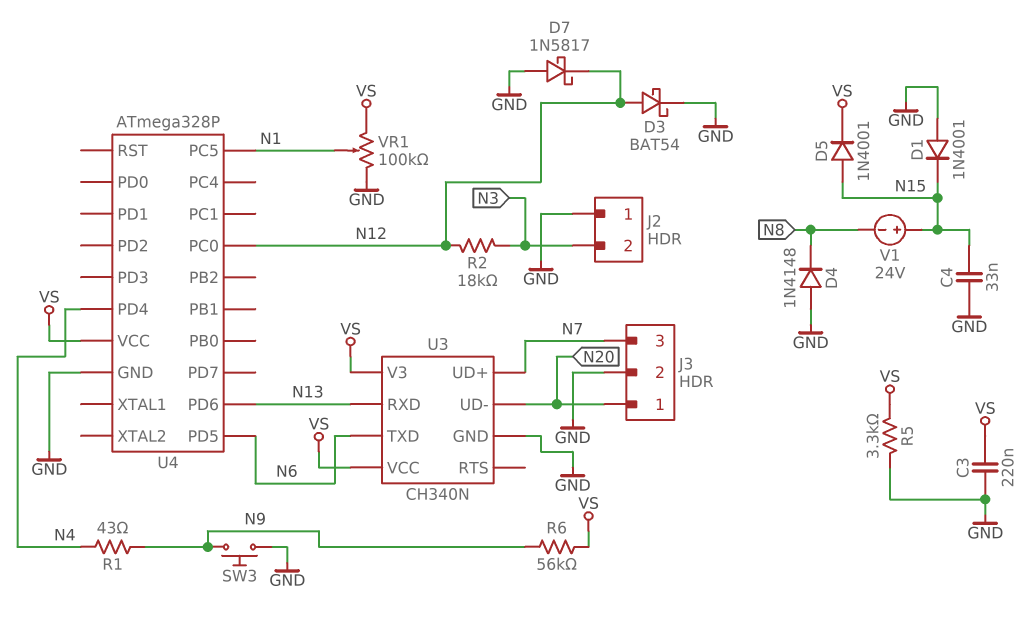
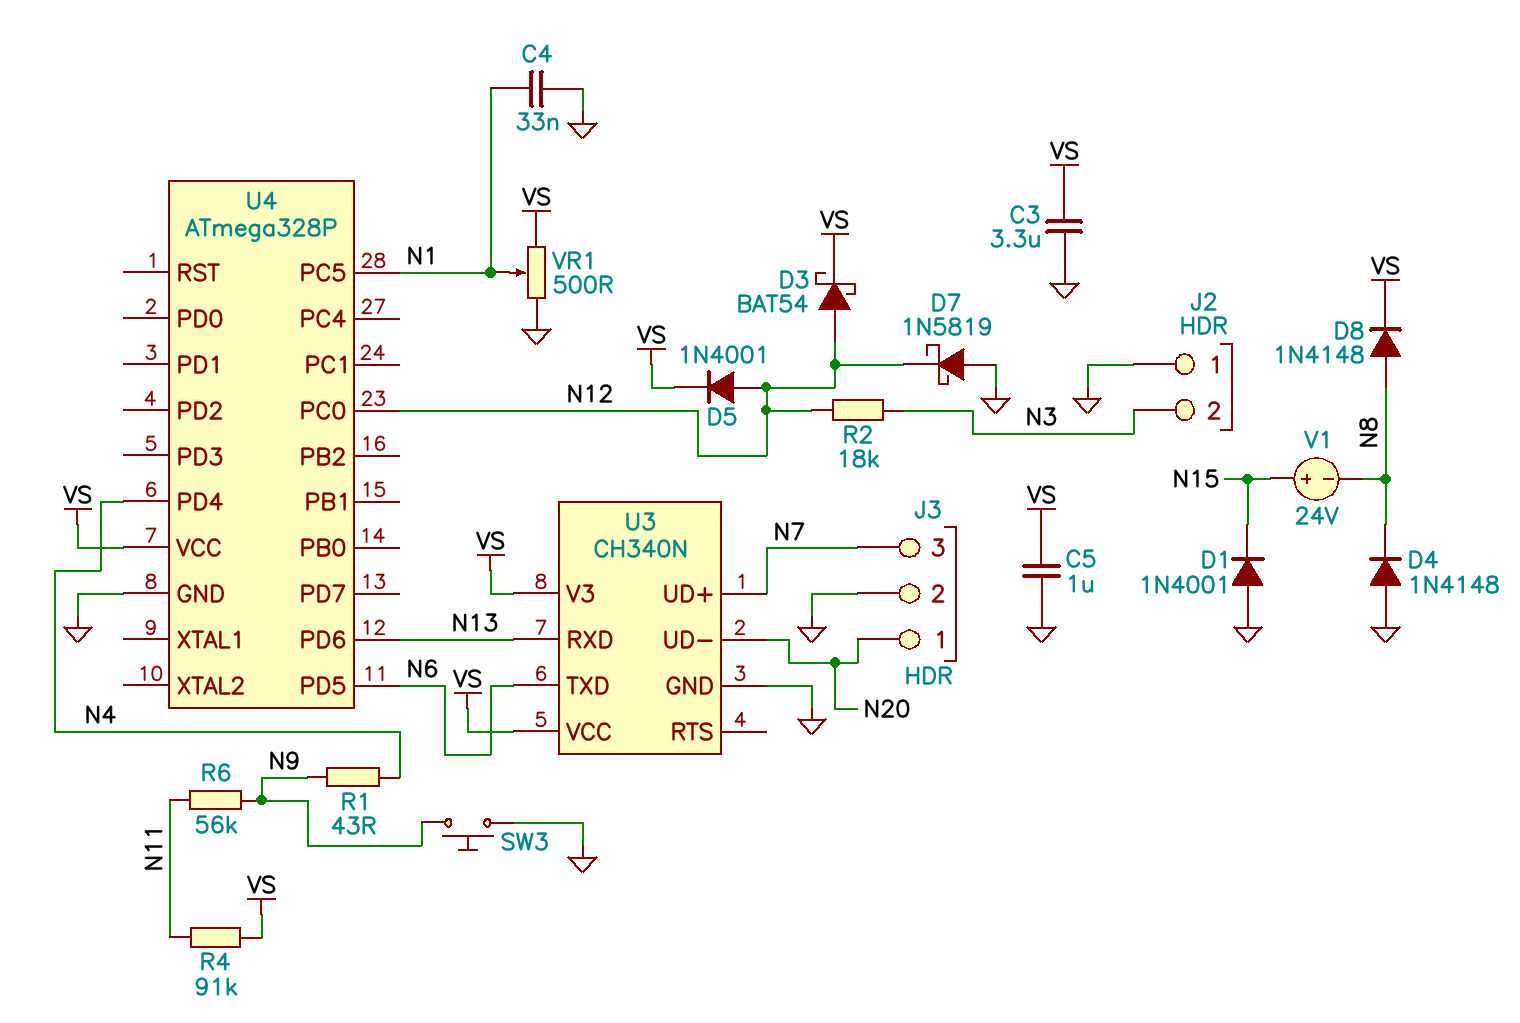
C3: 220nF (GND, VS) -> 3.3uF (GND, VS)
C4: 33nF (GND, N15) -> 33nF (GND, N1)
C5: none -> 1uF (GND, VS)
D3: schottky BAT54 (A N12, K GND) -> schottky BAT54 (A N12, K VS)
D5: diode 1N4001 (A N15, K VS) -> diode 1N4001 (A N12, K VS)
D7: schottky 1N5817 (A GND, K N12) -> schottky 1N5819 (A GND, K N12)
D8: none -> diode 1N4148 (A N8, K VS)
R4: none -> 91k (N11, VS)
R5: 3.3k (GND, VS) -> none
R6: 56k (N9, VS) -> 56k (N9, N11)
VR1: 100k (GND, VS, wiper N1) -> 500 (GND, VS, wiper N1)

